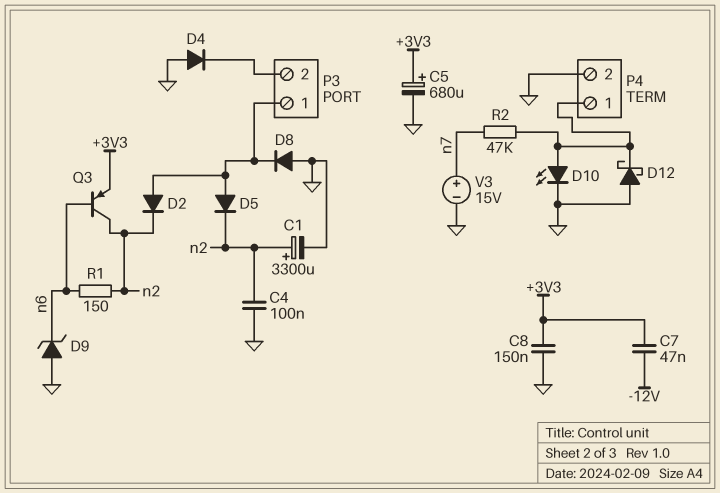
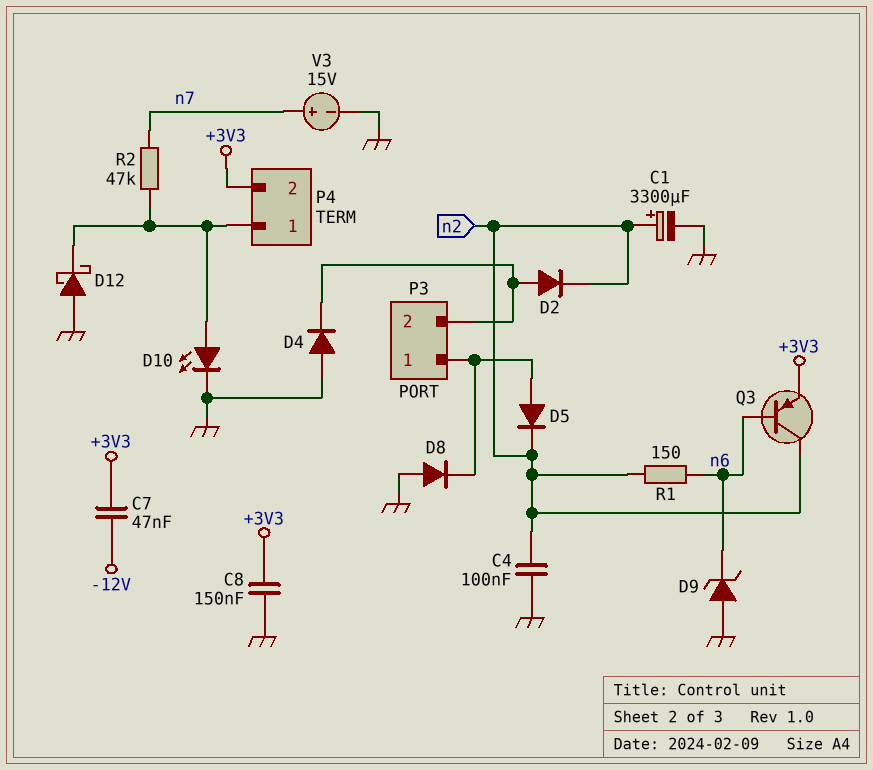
C5: 680uF (plus +3V3, minus GND) -> none
D2: diode (A P3/1, K n2) -> diode (A P3/2, K n2)
P4 pin 2: GND -> +3V3

